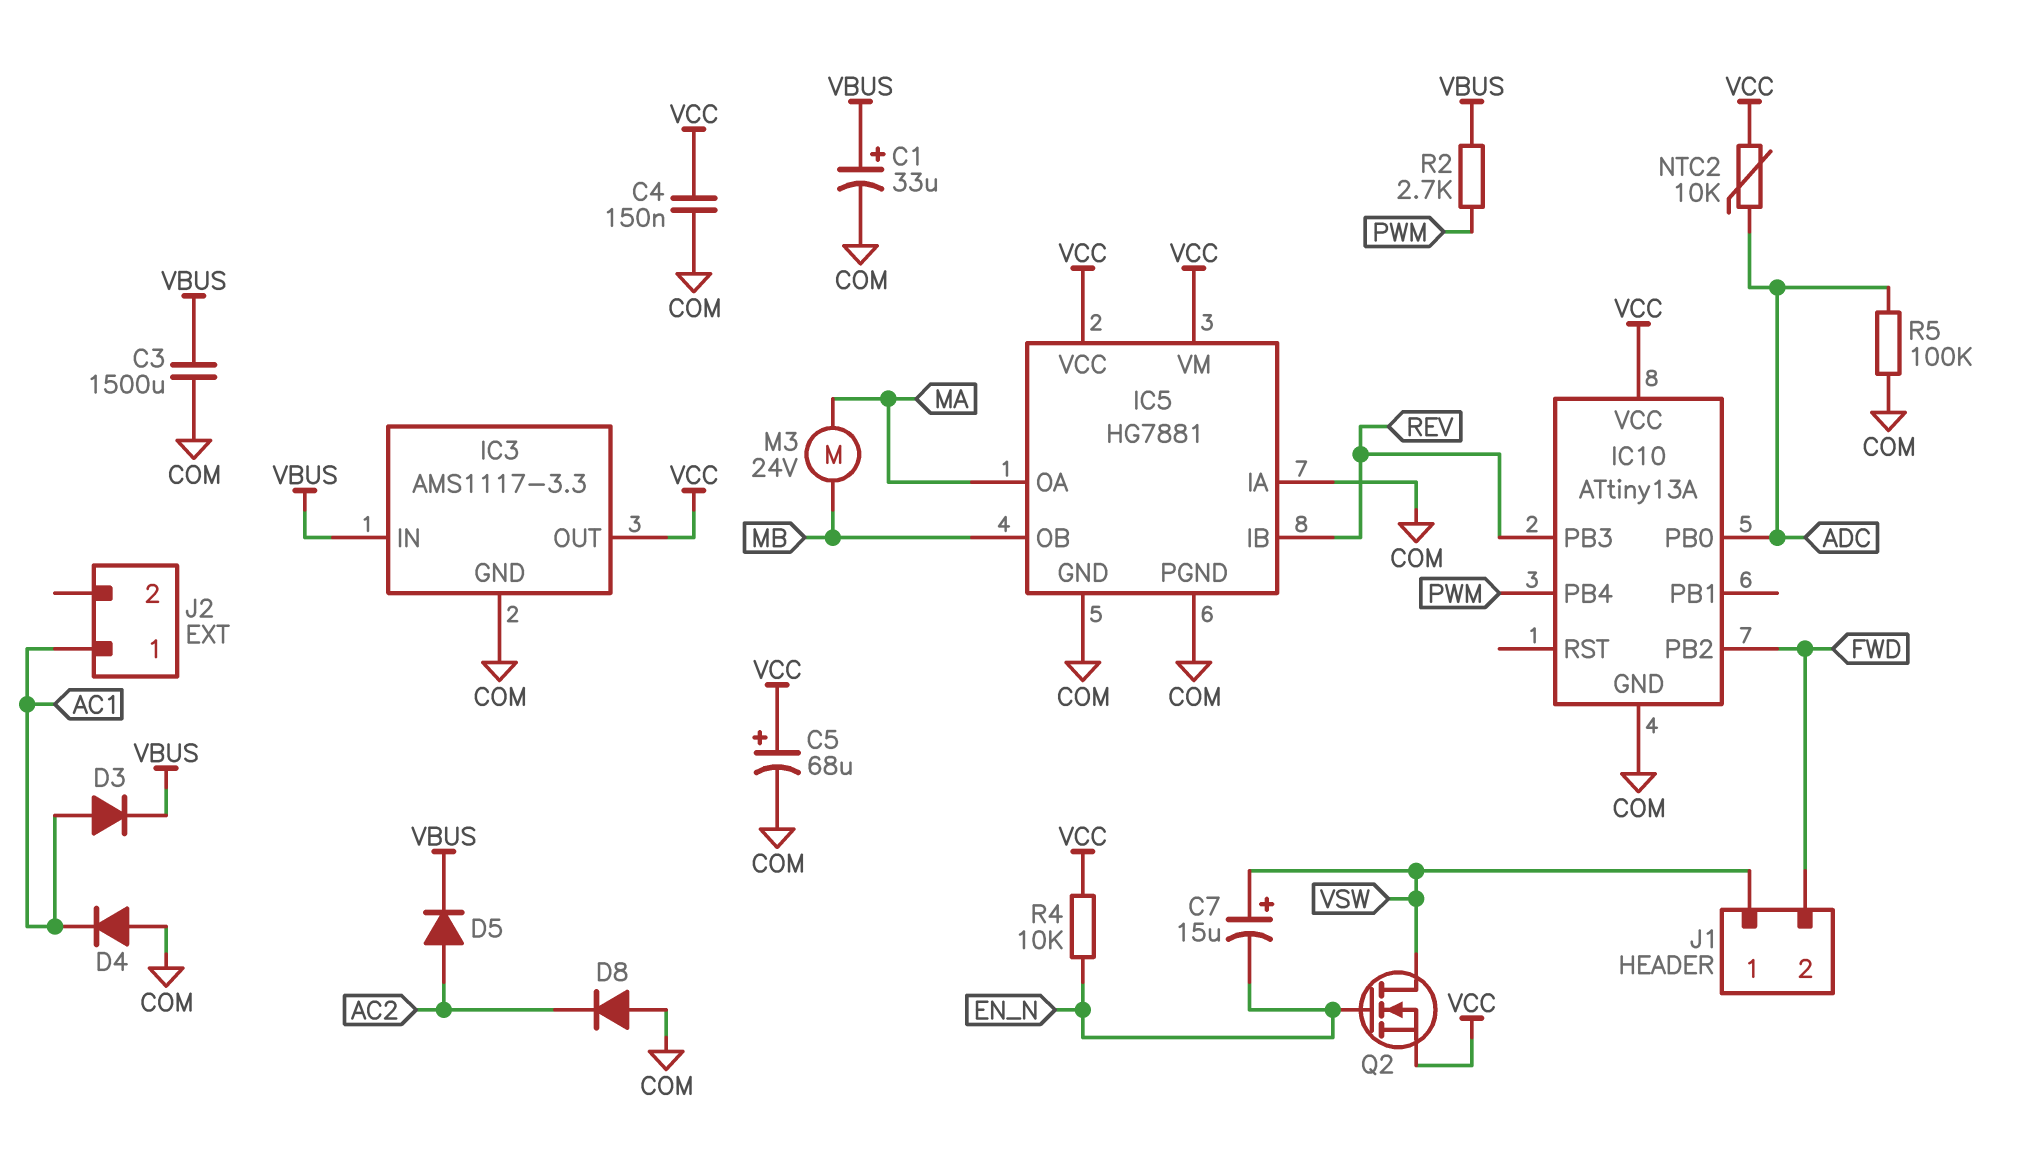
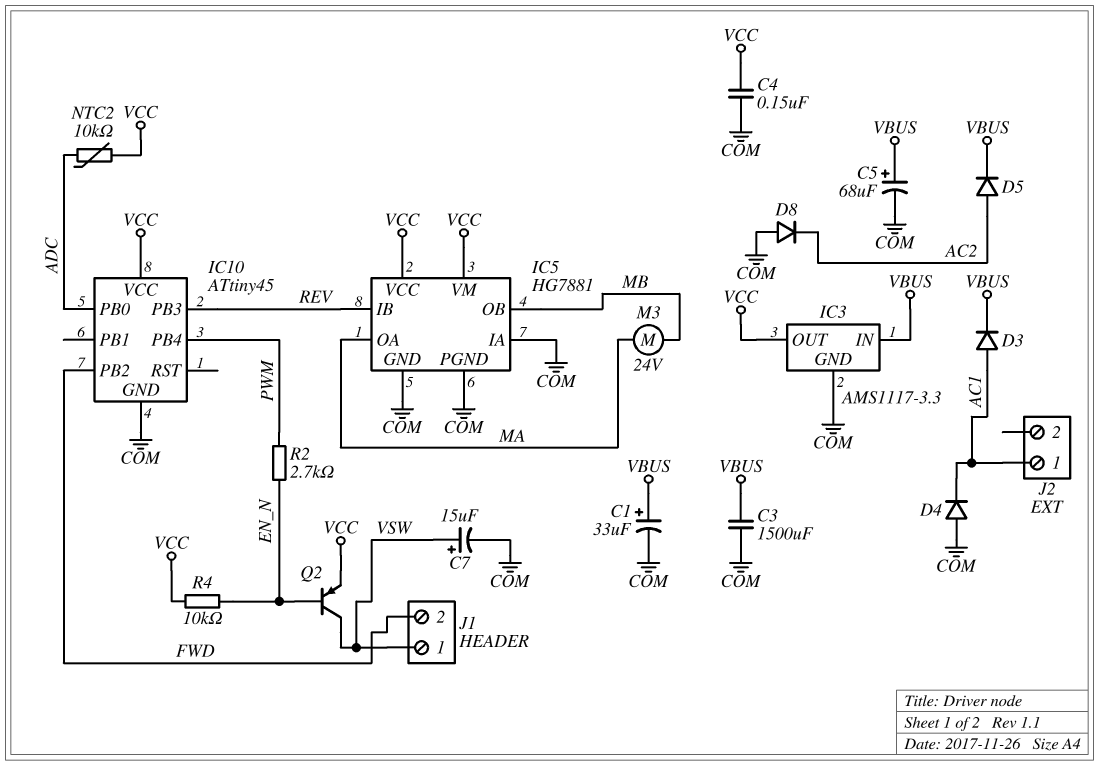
C5: 68uF (plus VCC, minus COM) -> 68uF (plus VBUS, minus COM)
C7: 15uF (plus VSW, minus EN_N) -> 15uF (plus VSW, minus COM)
IC10: ATtiny13A -> ATtiny45
Q2: NMOS (G EN_N, D VSW, S VCC) -> PNP (B EN_N, C VSW, E VCC)
R2: 2.7k (PWM, VBUS) -> 2.7k (EN_N, PWM)
R5: 100k (ADC, COM) -> none

